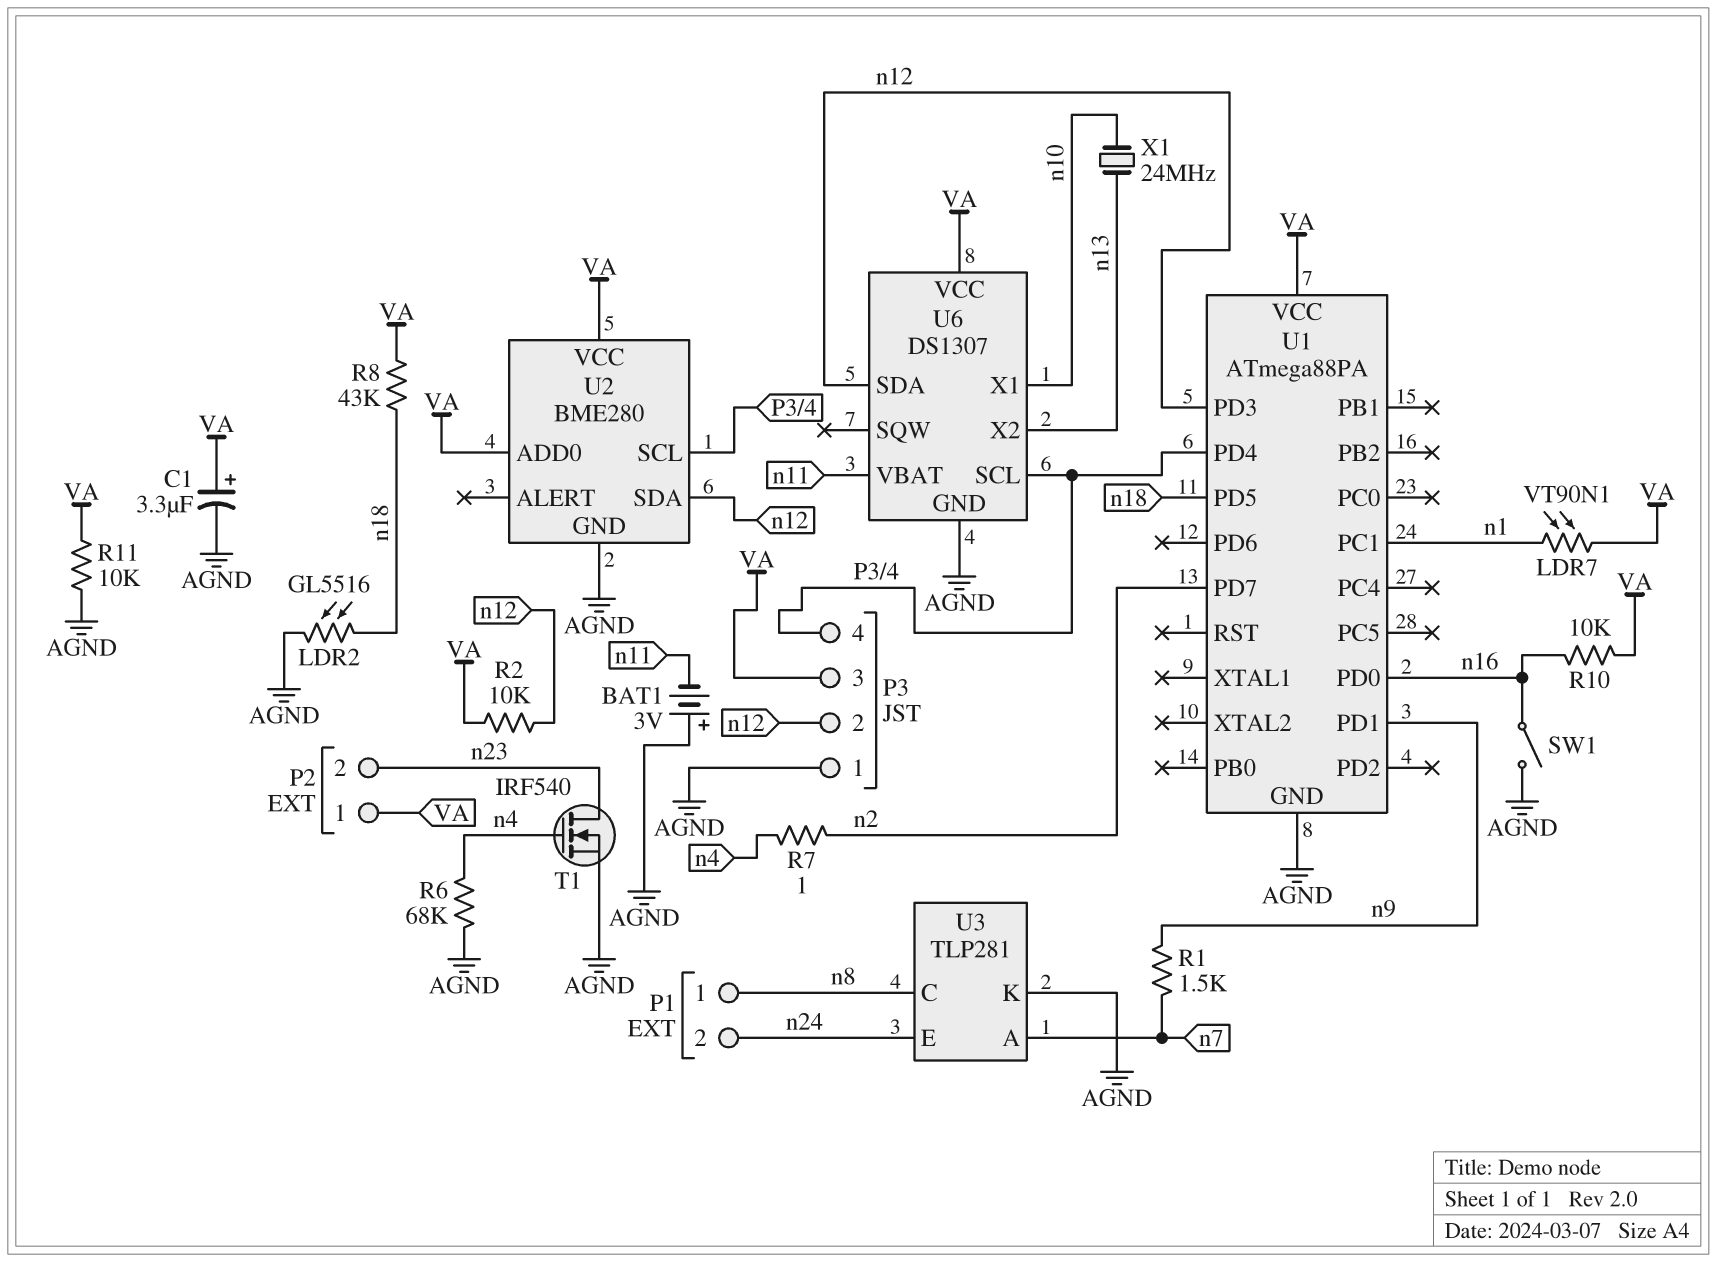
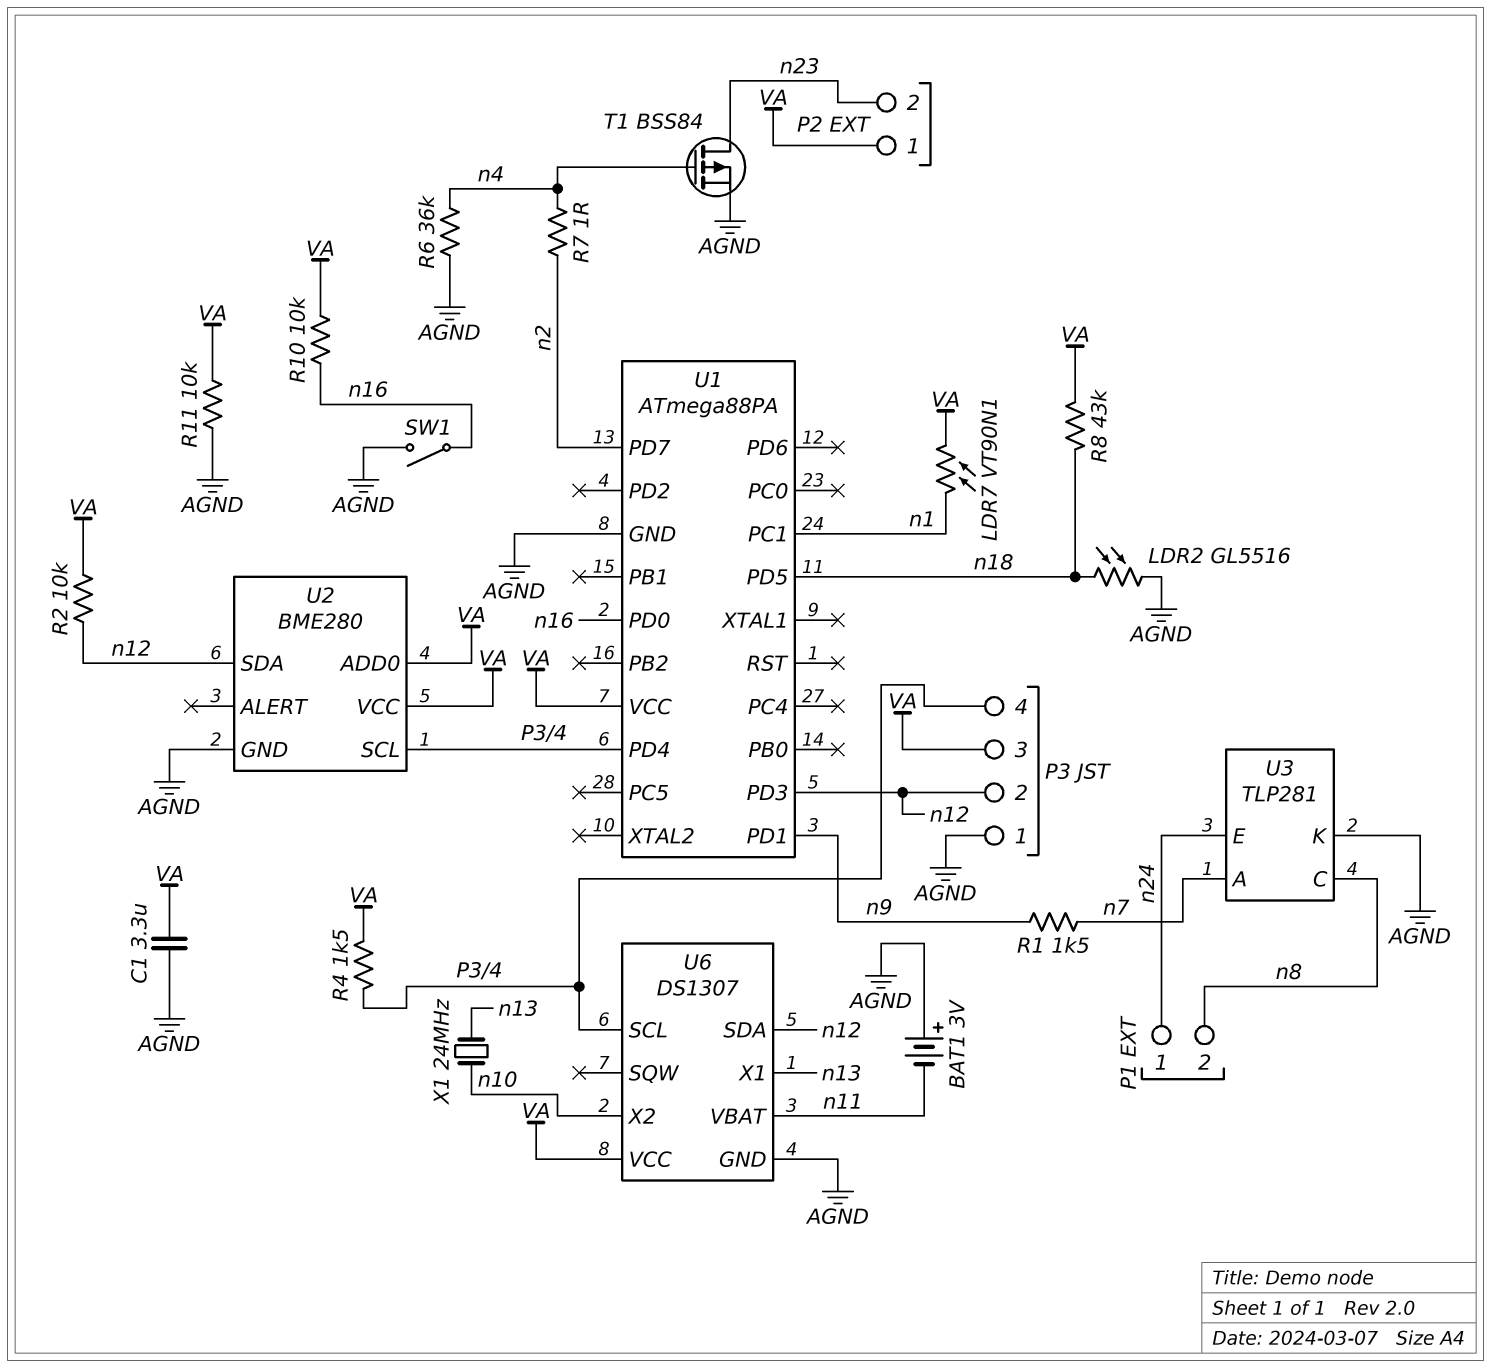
C1: 3.3uF (plus VA, minus AGND) -> 3.3uF (AGND, VA)
P1 pin 1: n8 -> n24
P1 pin 2: n24 -> n8
R4: none -> 1.5k (P3/4, VA)
R6: 68k (AGND, n4) -> 36k (AGND, n4)
T1: NMOS IRF540 (G n4, D n23, S AGND) -> PMOS BSS84 (G n4, D n23, S AGND)
U6 pin X1: n10 -> n13
U6 pin X2: n13 -> n10

